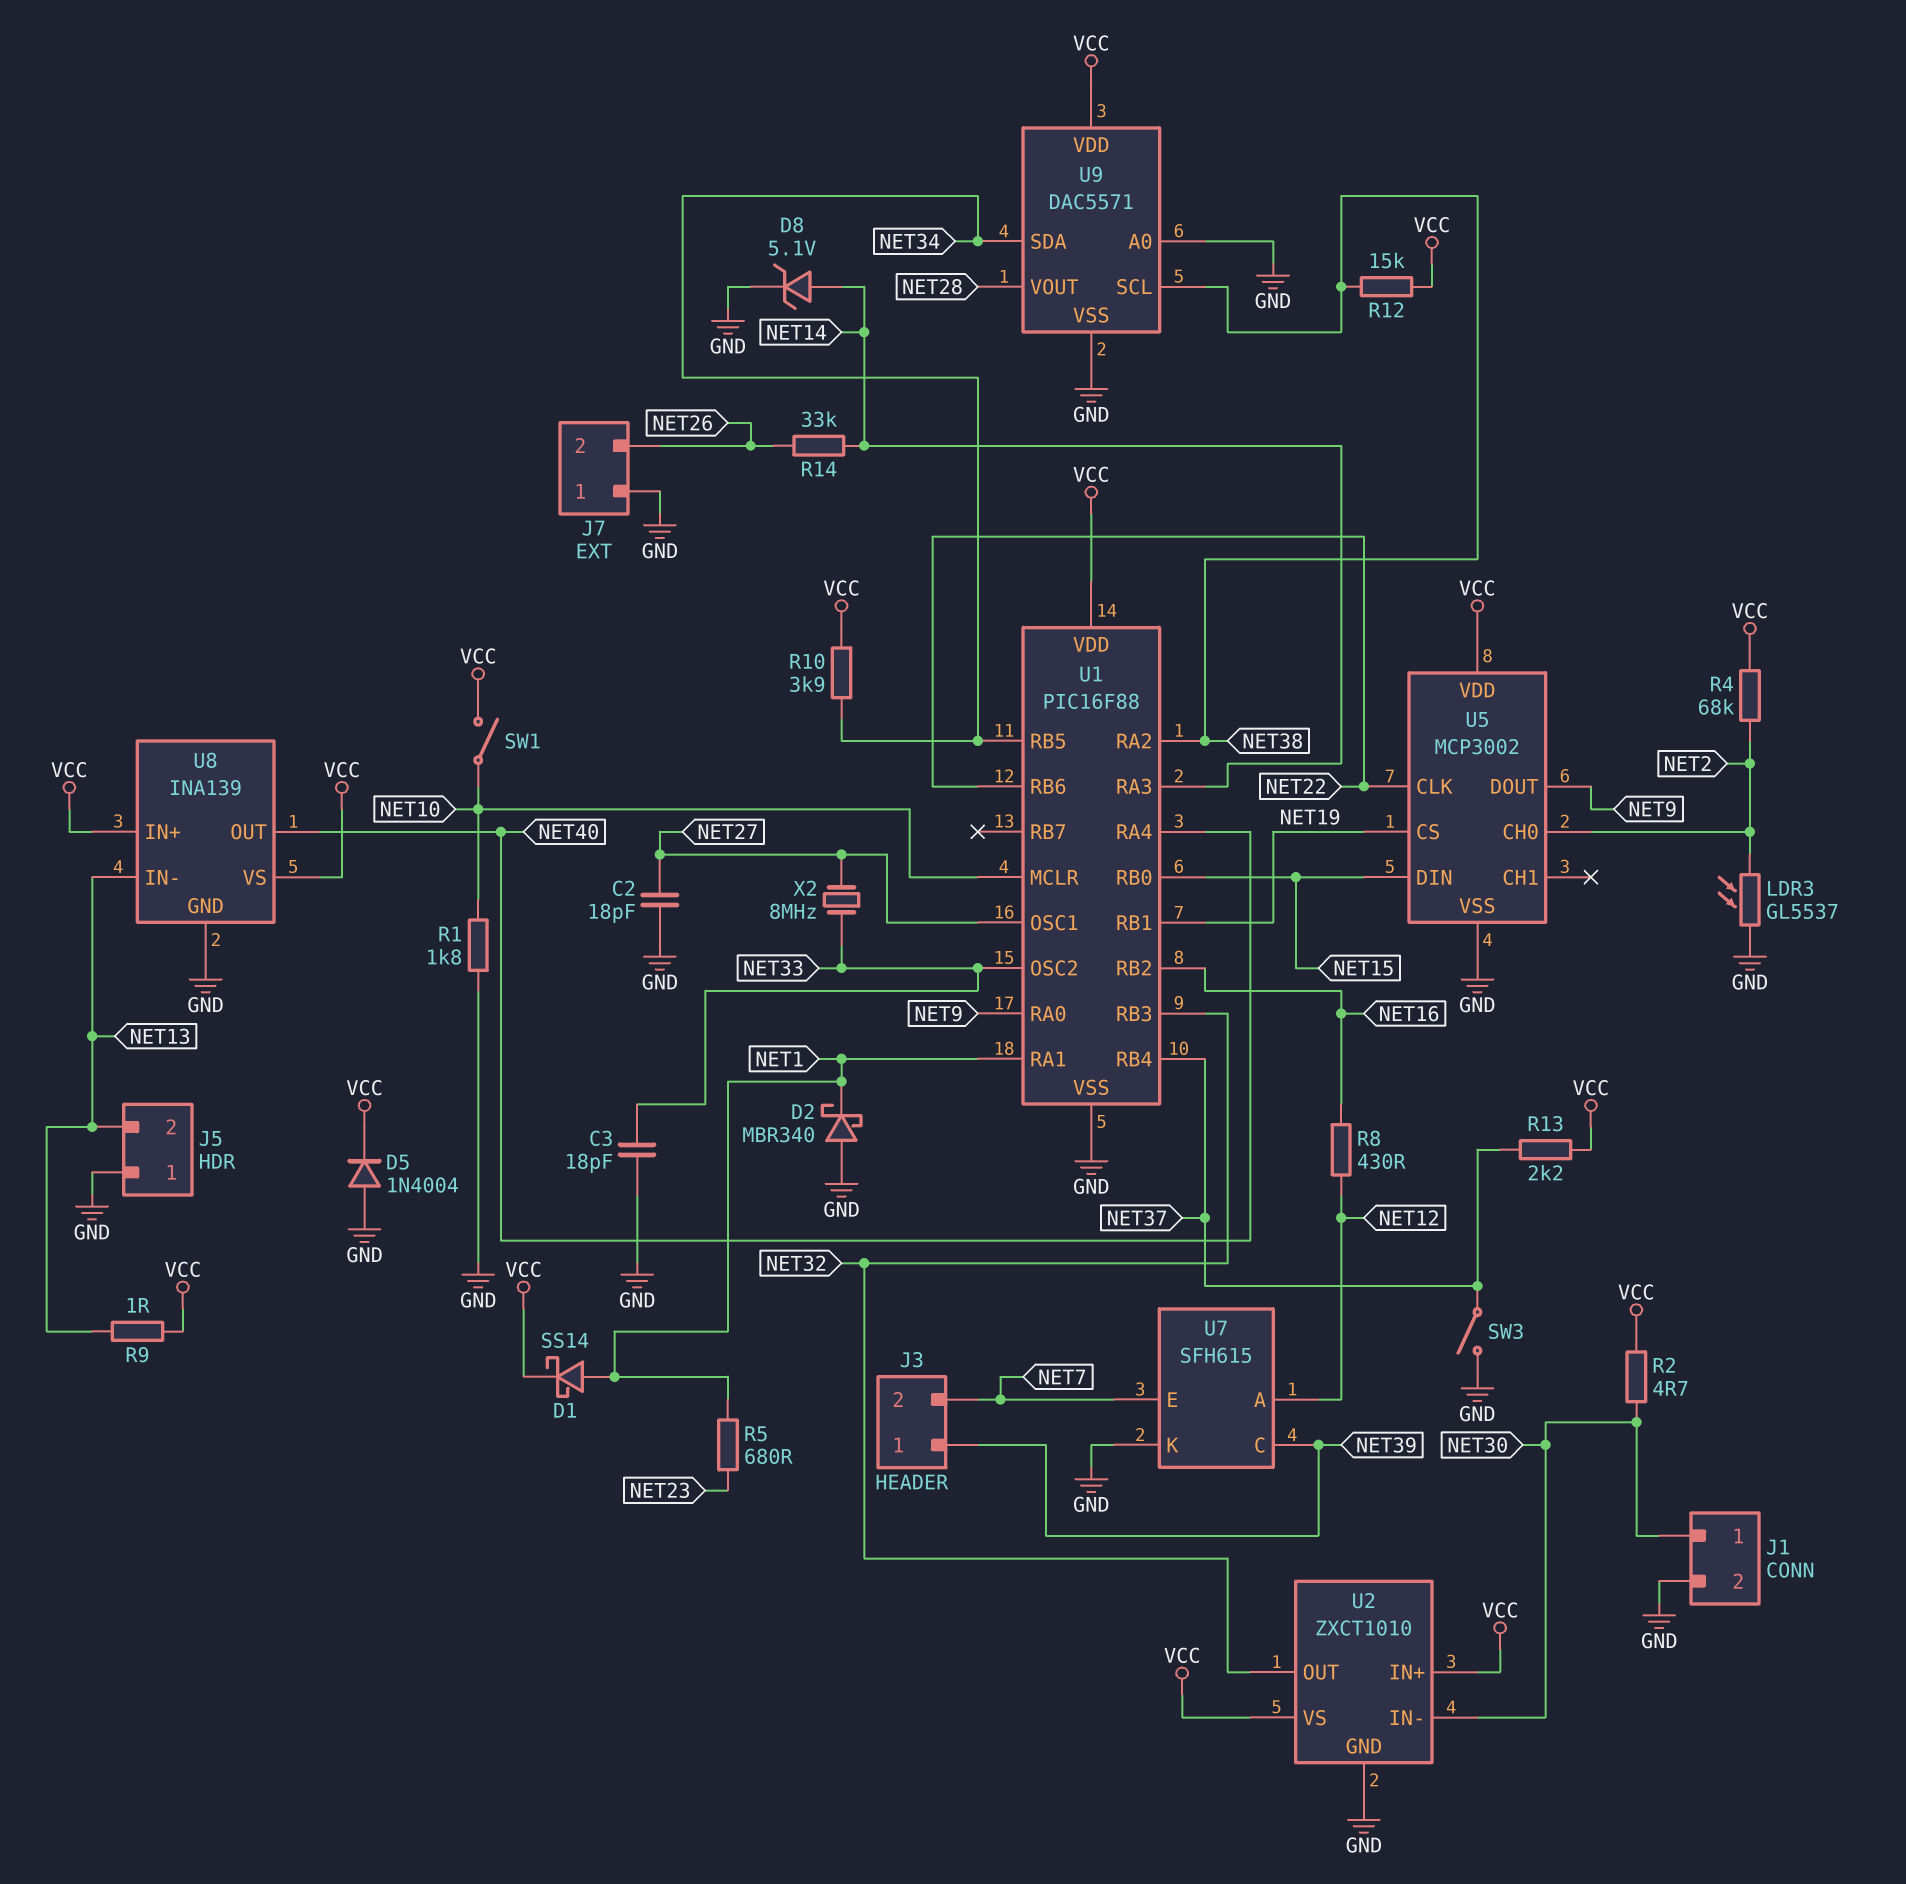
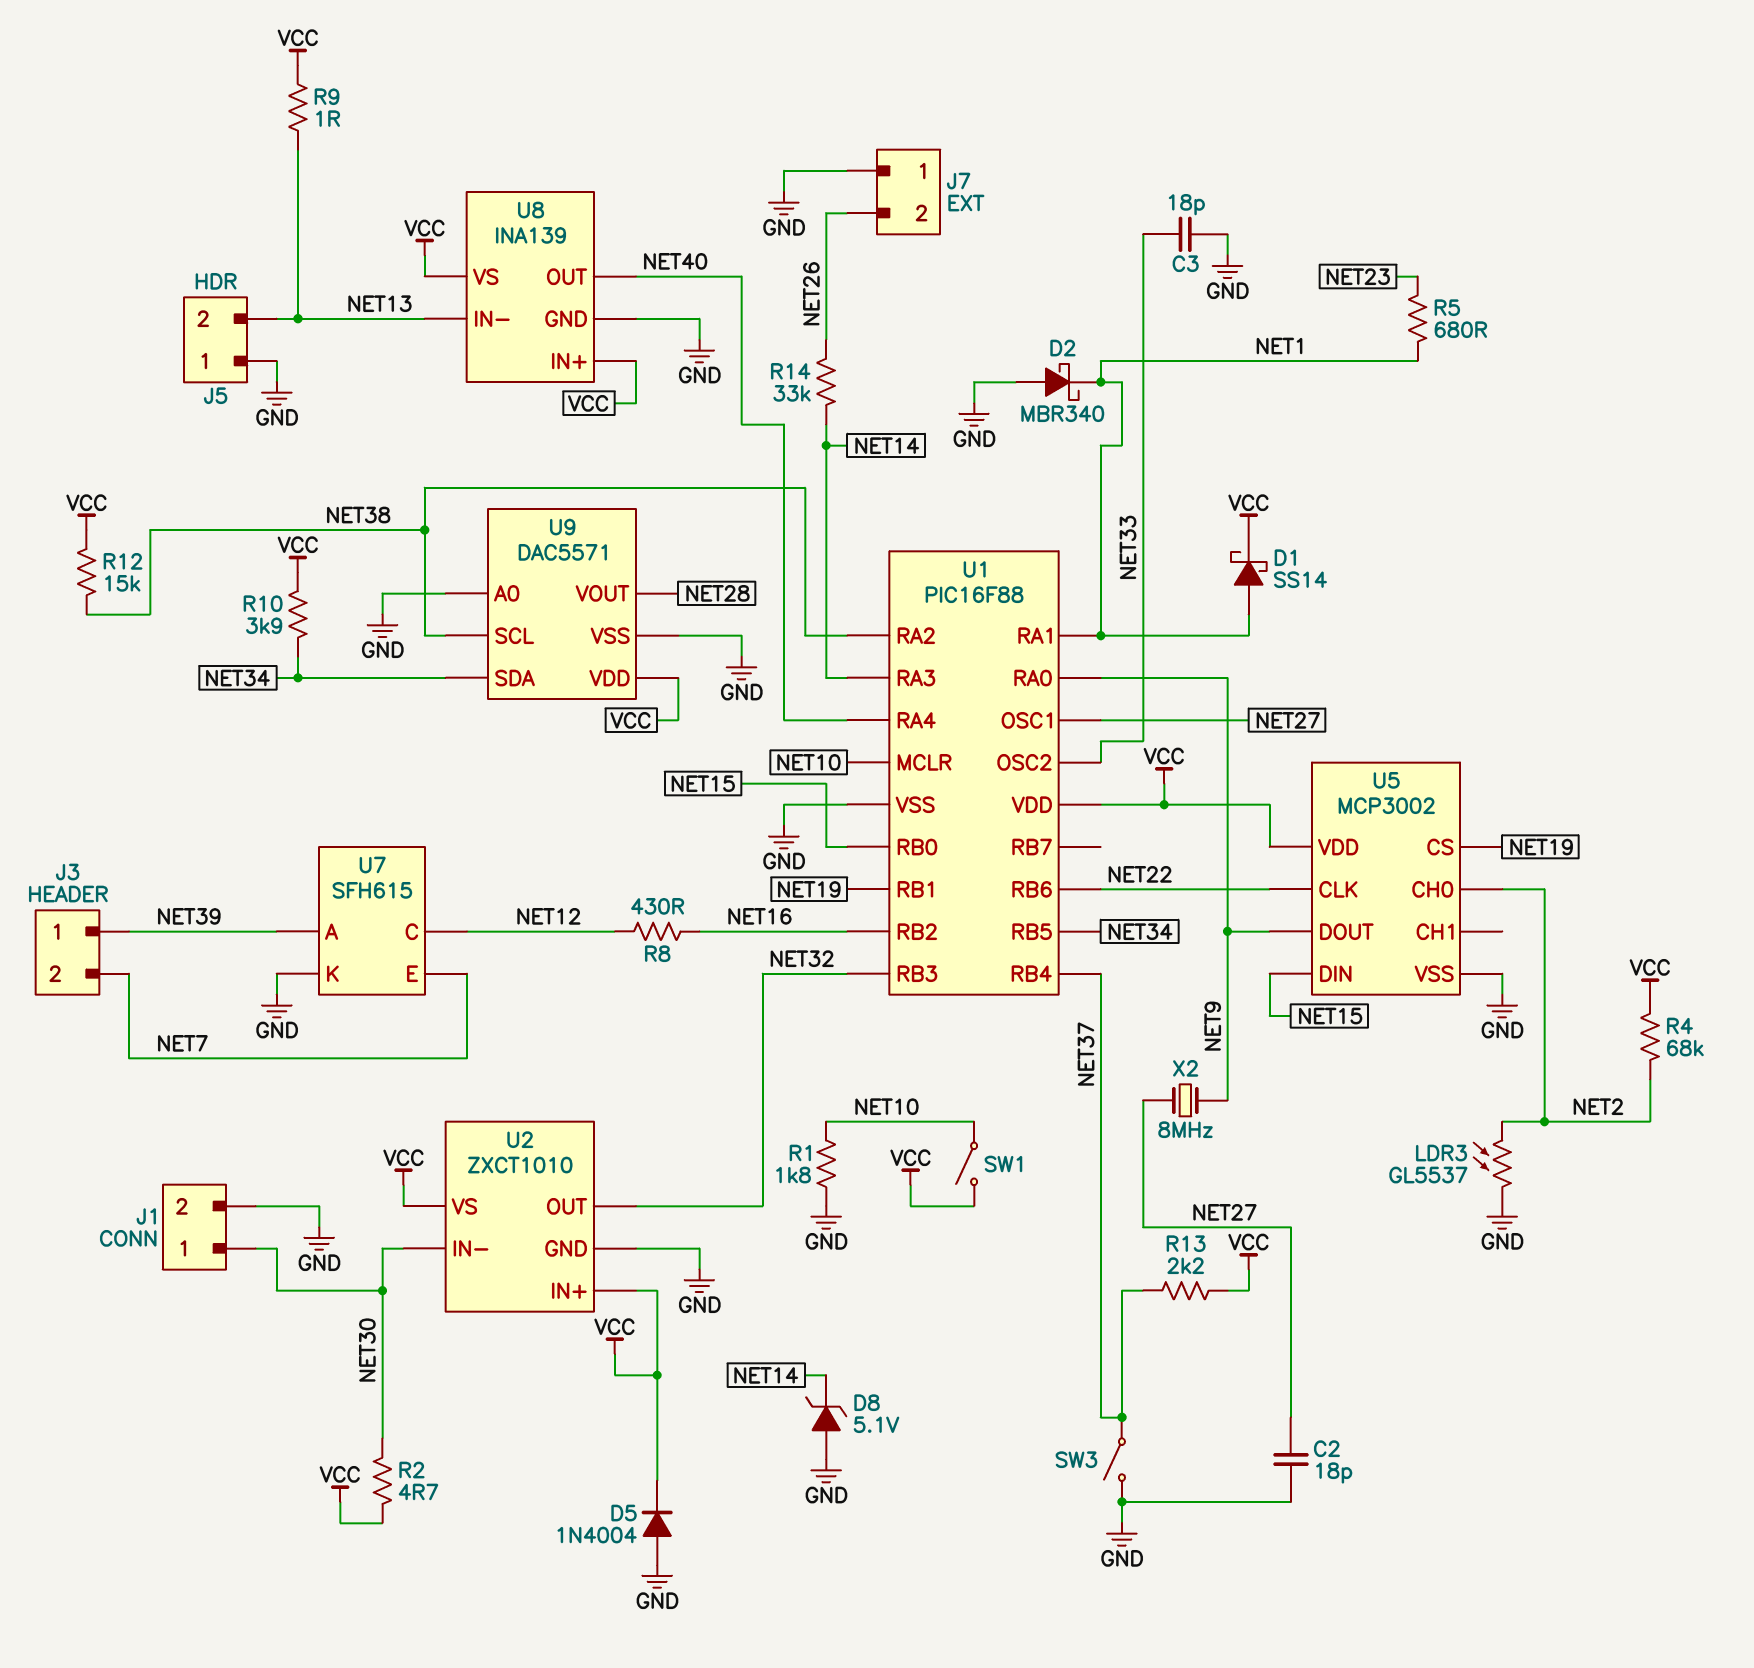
D8: zener 5.1V (A NET14, K GND) -> zener 5.1V (A GND, K NET14)
U7 pin A: NET12 -> NET39
U7 pin C: NET39 -> NET12
X2: 8MHz (NET27, NET33) -> 8MHz (NET9, NET27)

